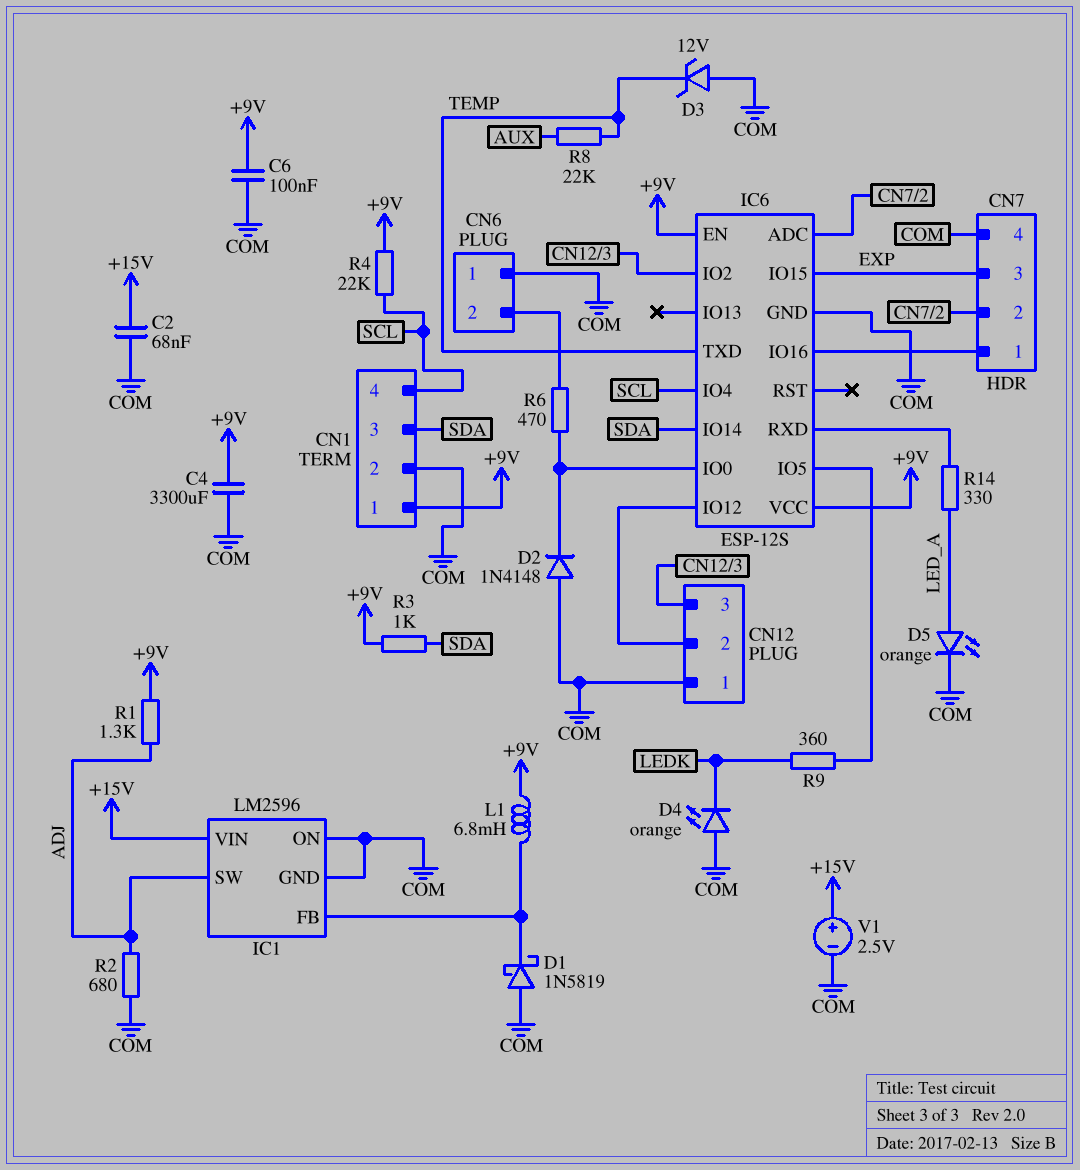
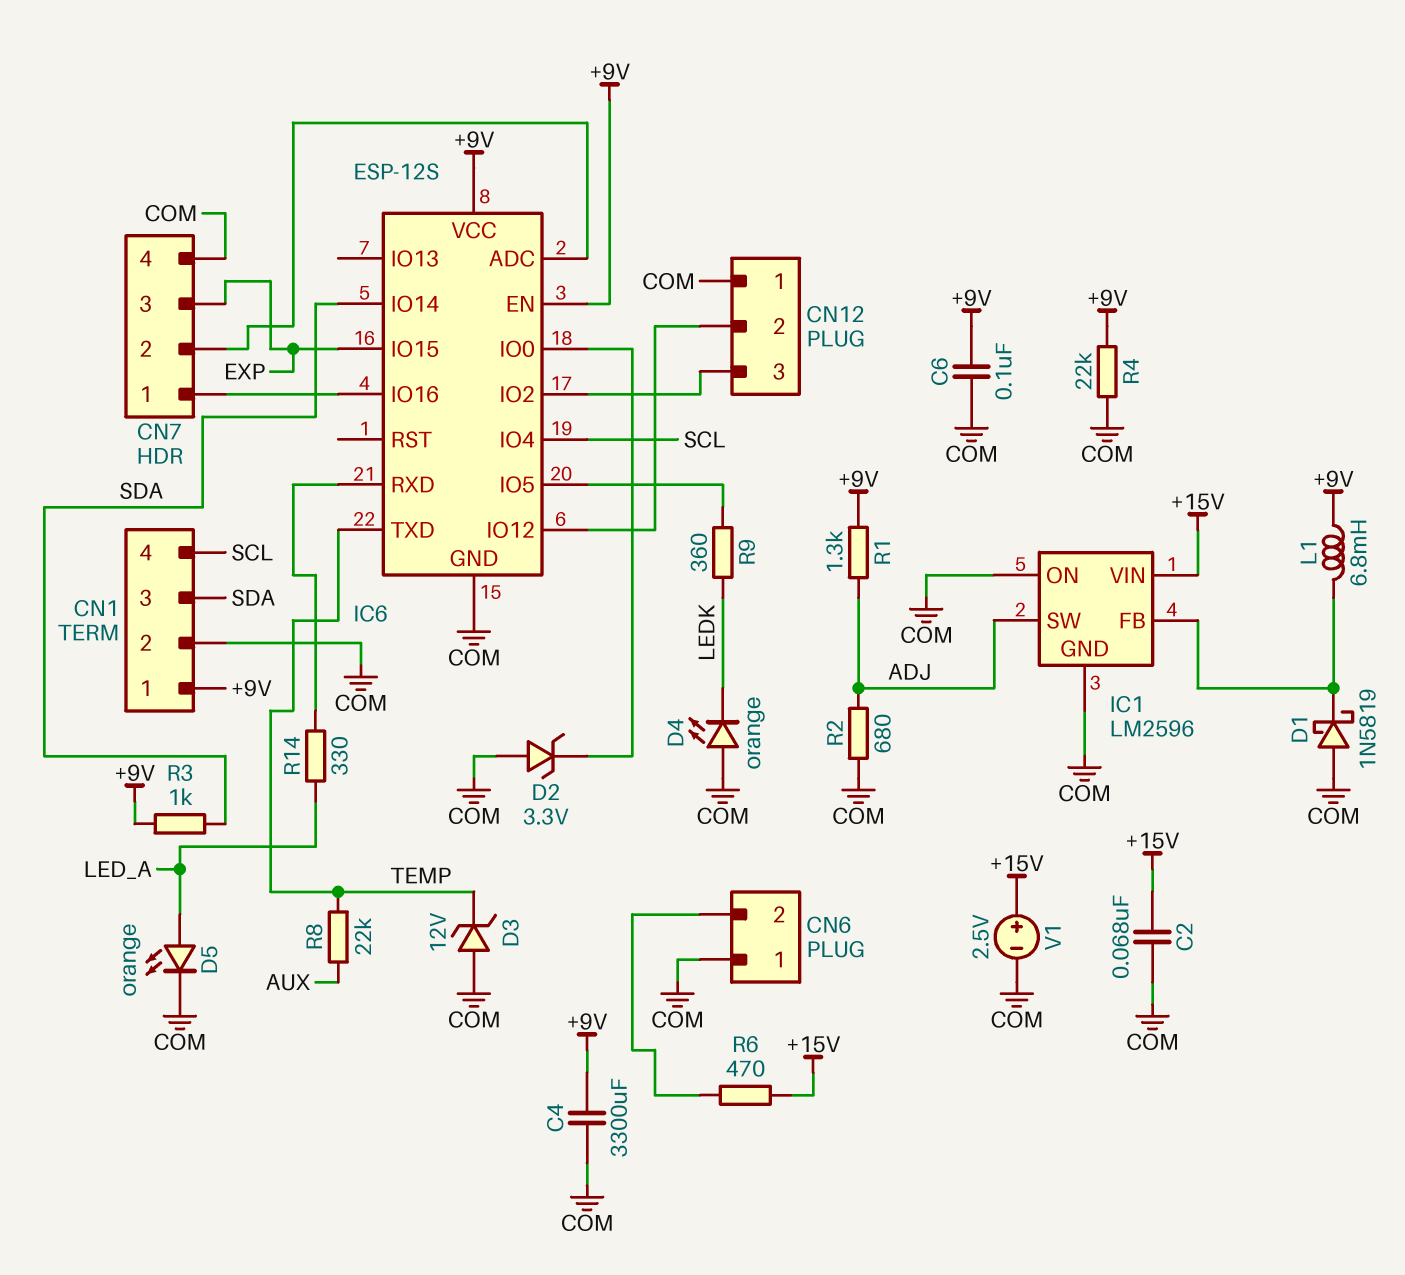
D2: diode 1N4148 (A COM, K IC6/IO0) -> zener 3.3V (A COM, K IC6/IO0)
R4: 22k (+9V, SCL) -> 22k (+9V, COM)
R6: 470 (CN6/2, IC6/IO0) -> 470 (+15V, CN6/2)

